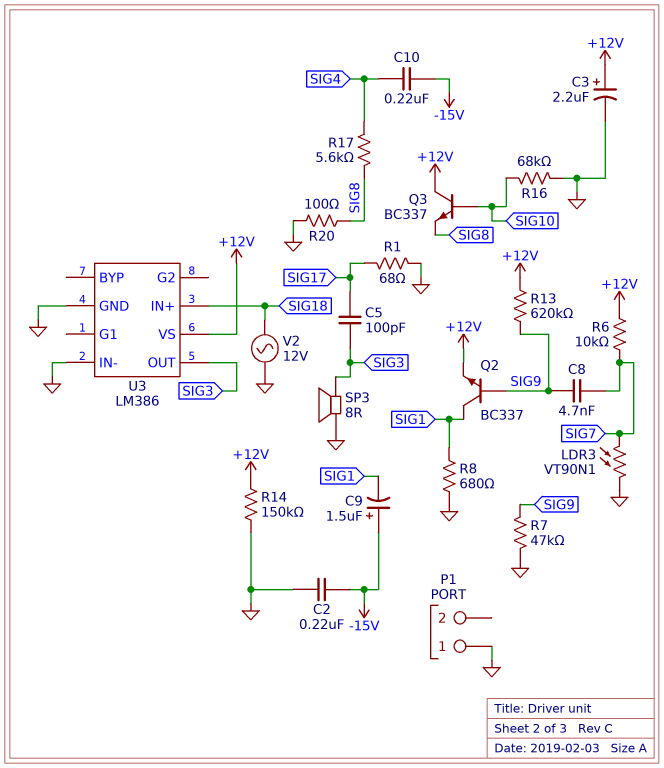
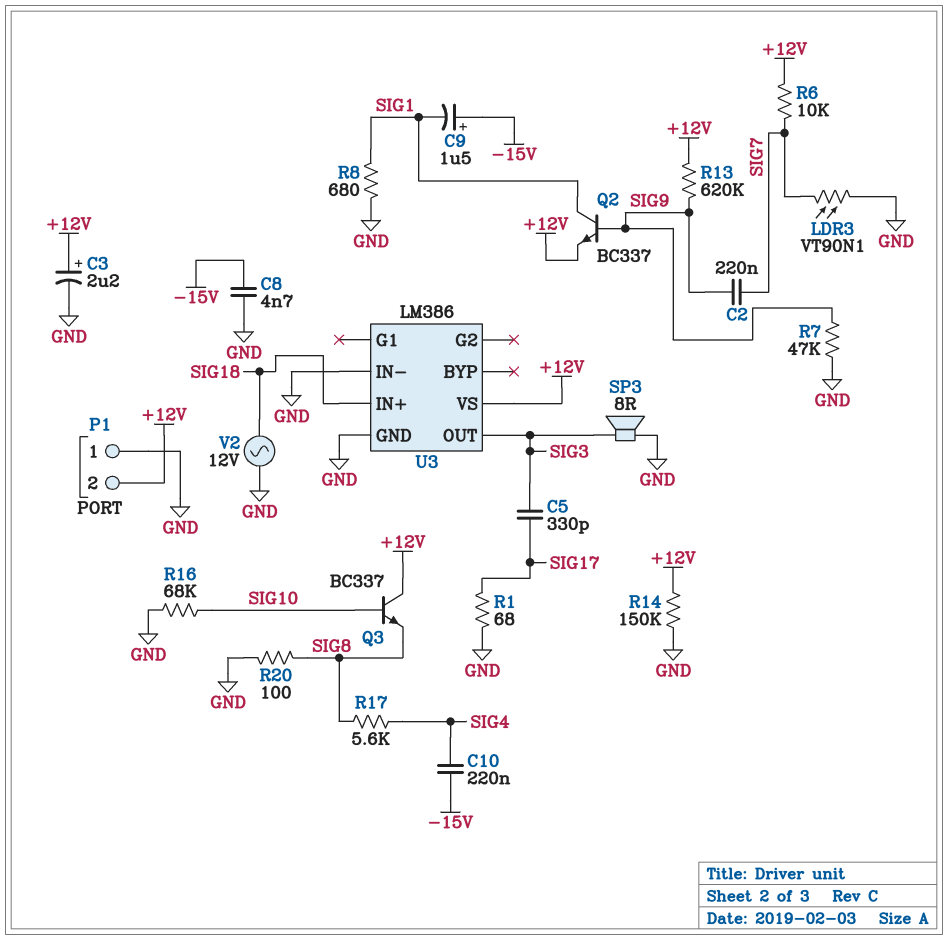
C2: 220nF (-15V, GND) -> 220nF (SIG7, SIG9)
C5: 100pF (SIG3, SIG17) -> 330pF (SIG3, SIG17)
C8: 4.7nF (SIG7, SIG9) -> 4.7nF (-15V, GND)
P1 pin 2: none -> +12V

